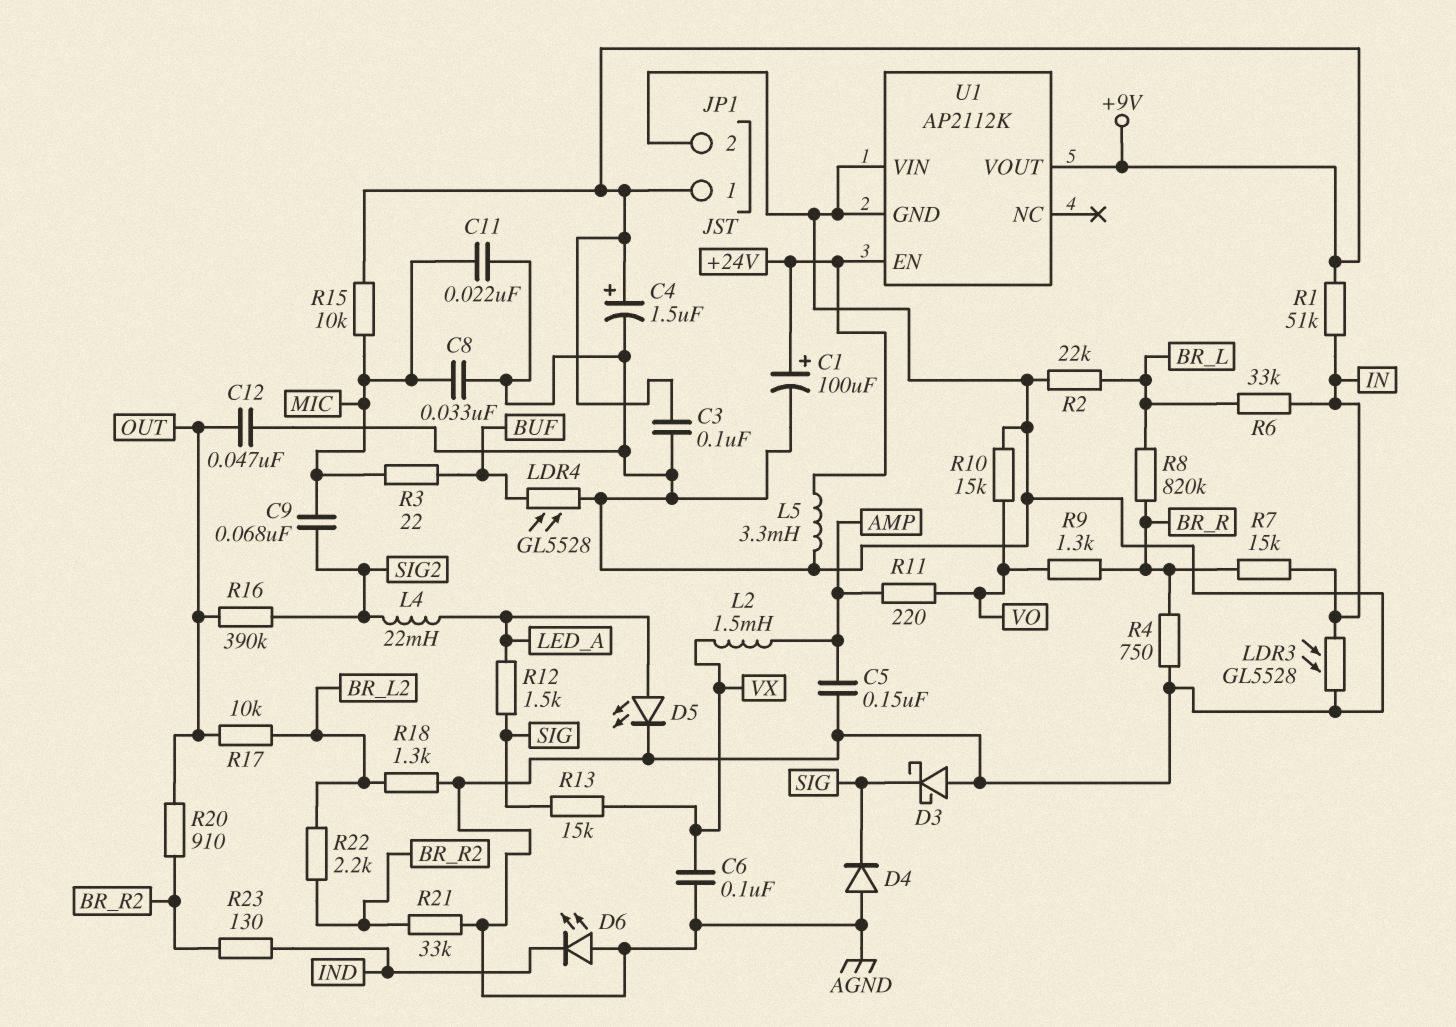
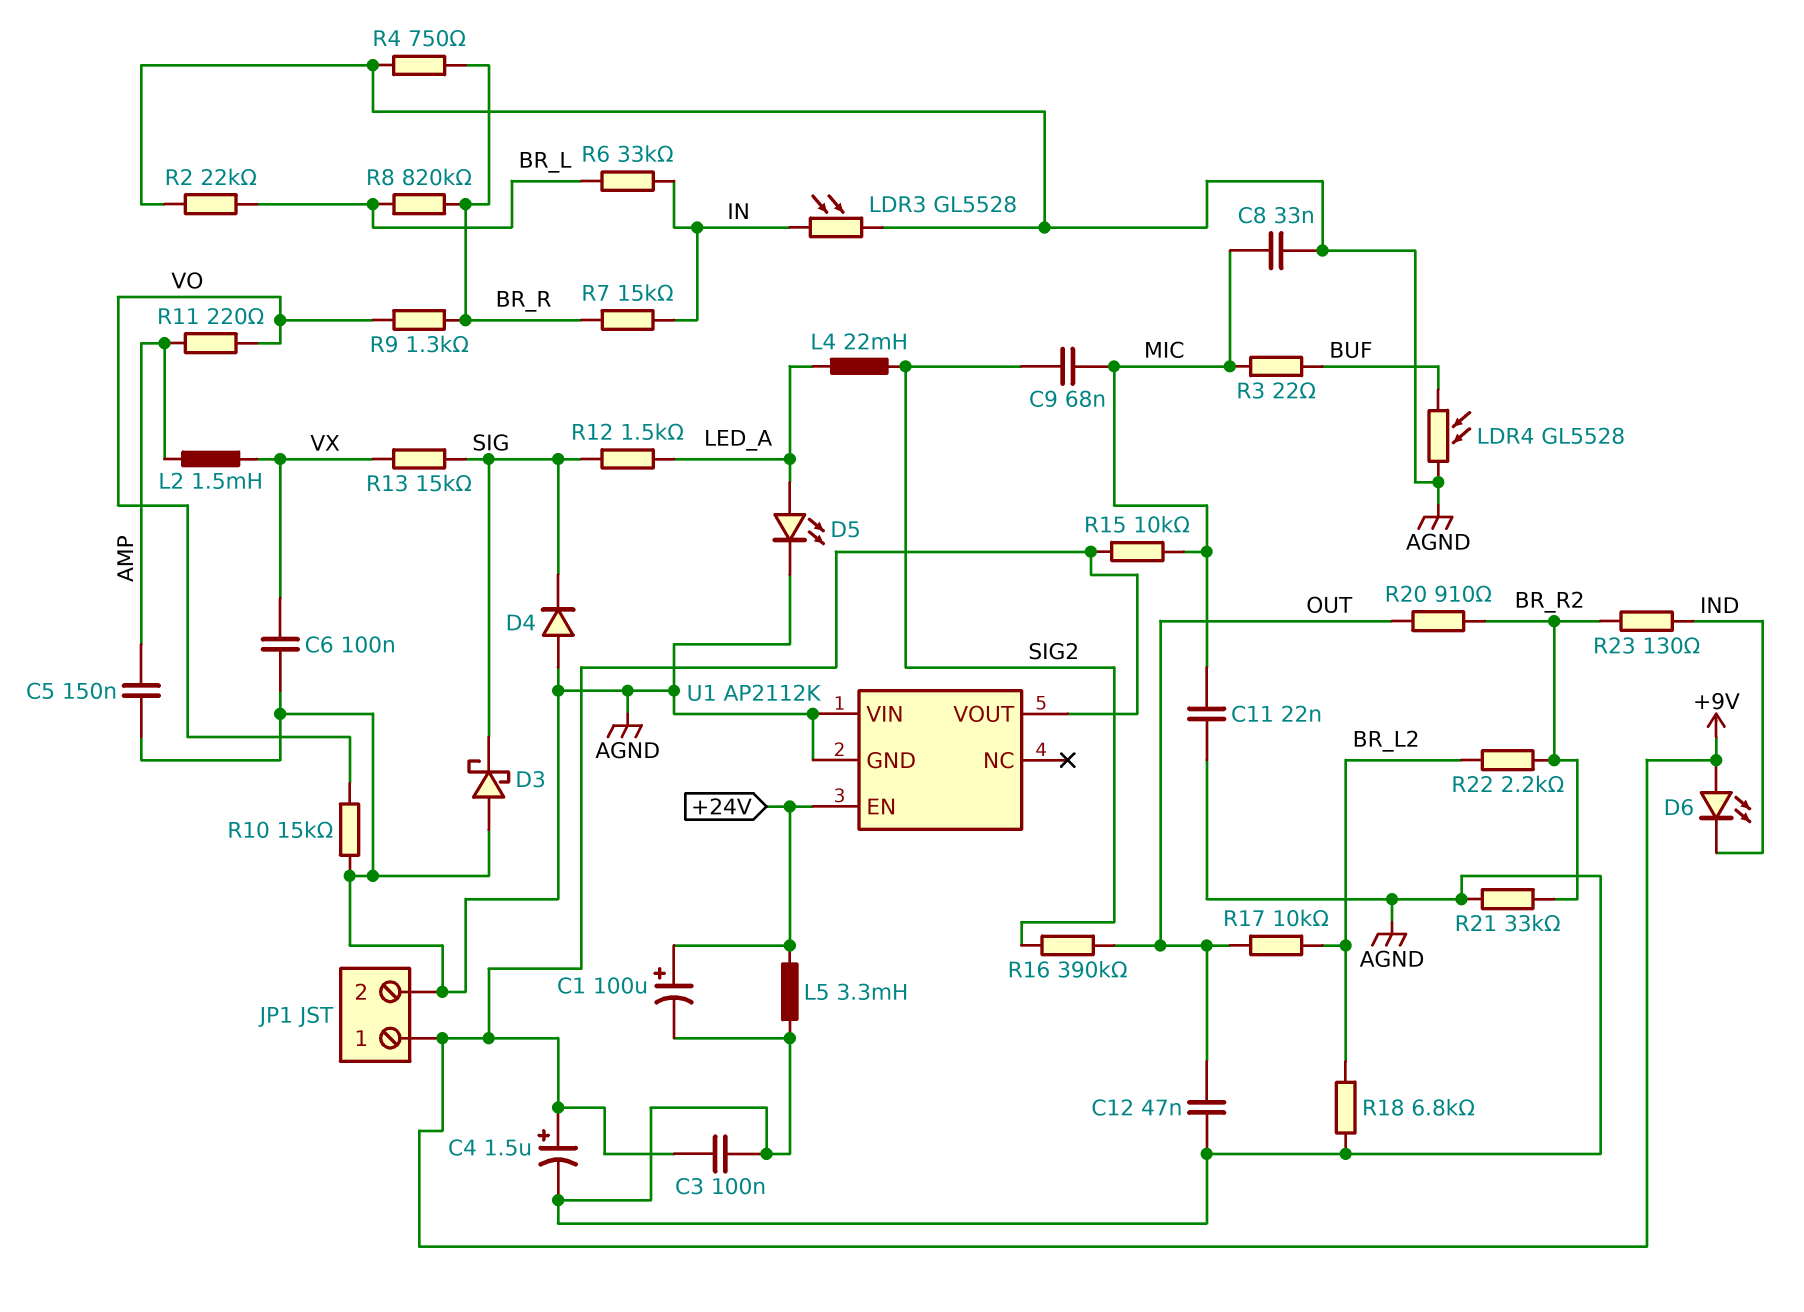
D6: LED (A AGND, K IND) -> LED (A +9V, K IND)
R1: 51k (+9V, IN) -> none
R18: 1.3k (AGND, BR_L2) -> 6.8k (AGND, BR_L2)

